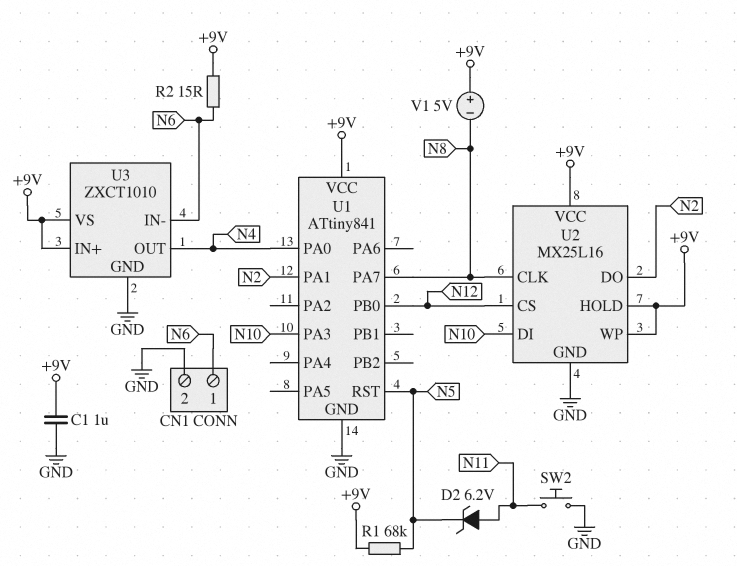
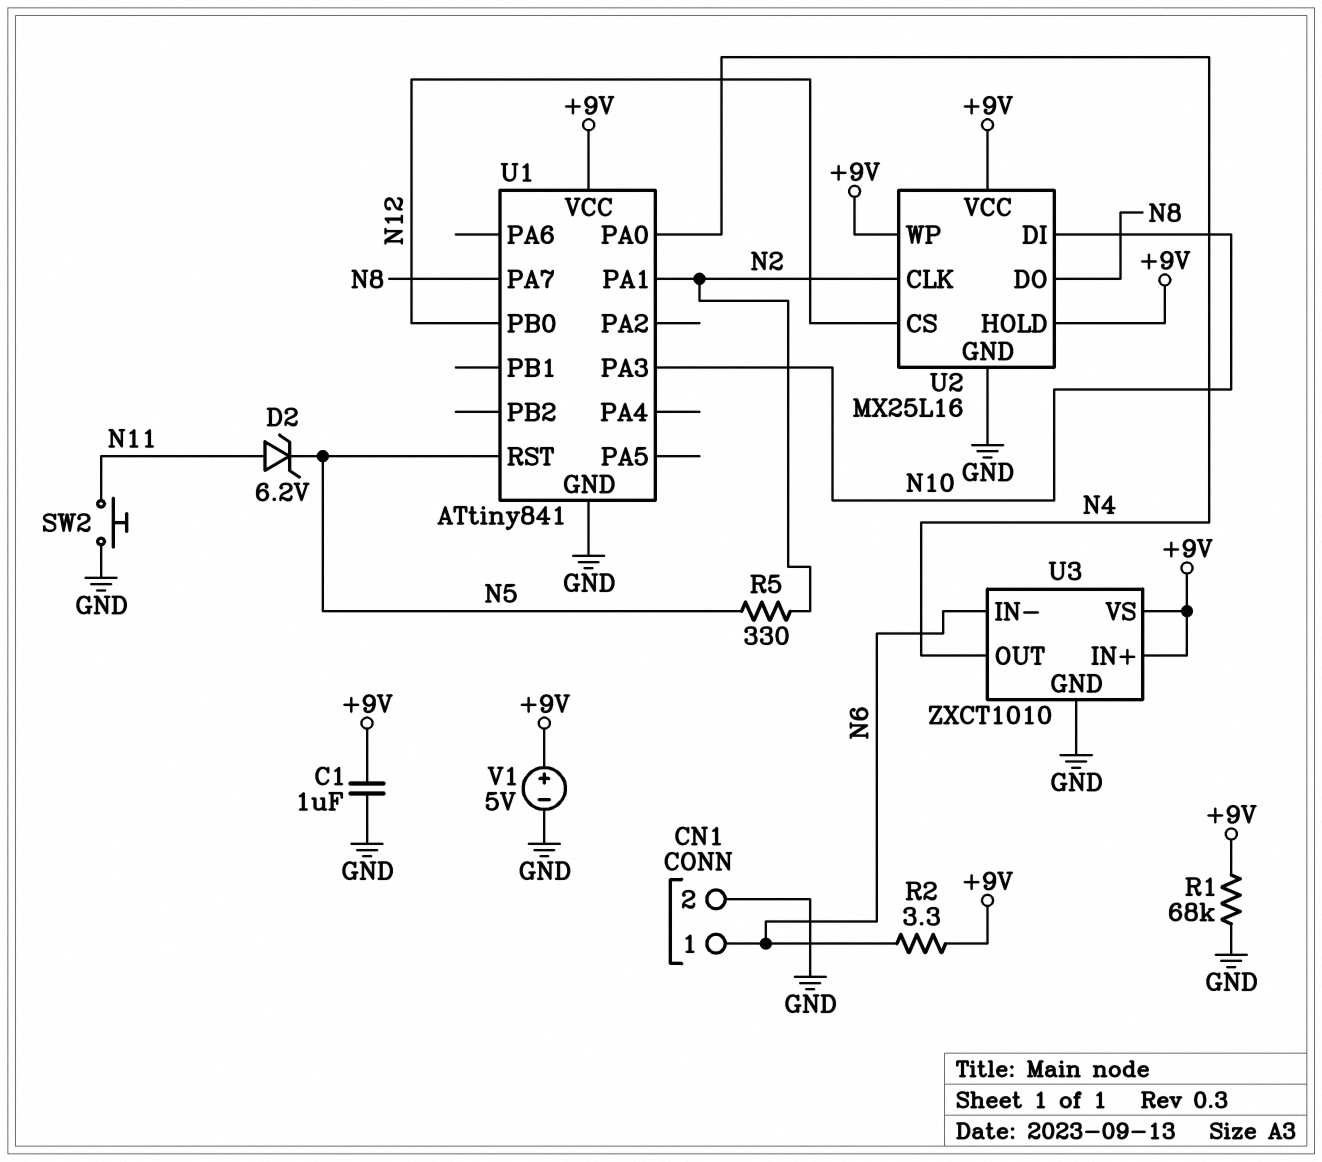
R1: 68k (+9V, N5) -> 68k (+9V, GND)
R2: 15 (+9V, N6) -> 3.3 (+9V, N6)
R5: none -> 330 (N2, N5)
U2 pin CLK: N8 -> N2
U2 pin DO: N2 -> N8
V1: 5V (plus +9V, minus N8) -> 5V (plus +9V, minus GND)

